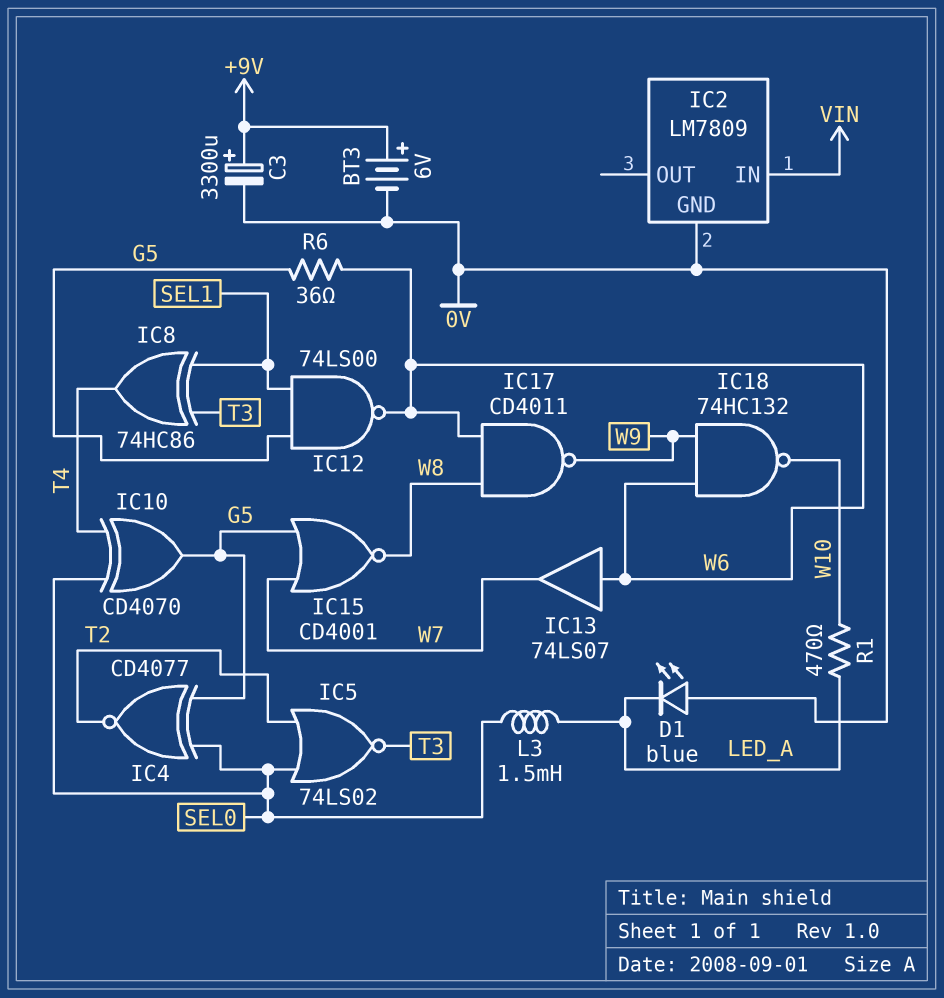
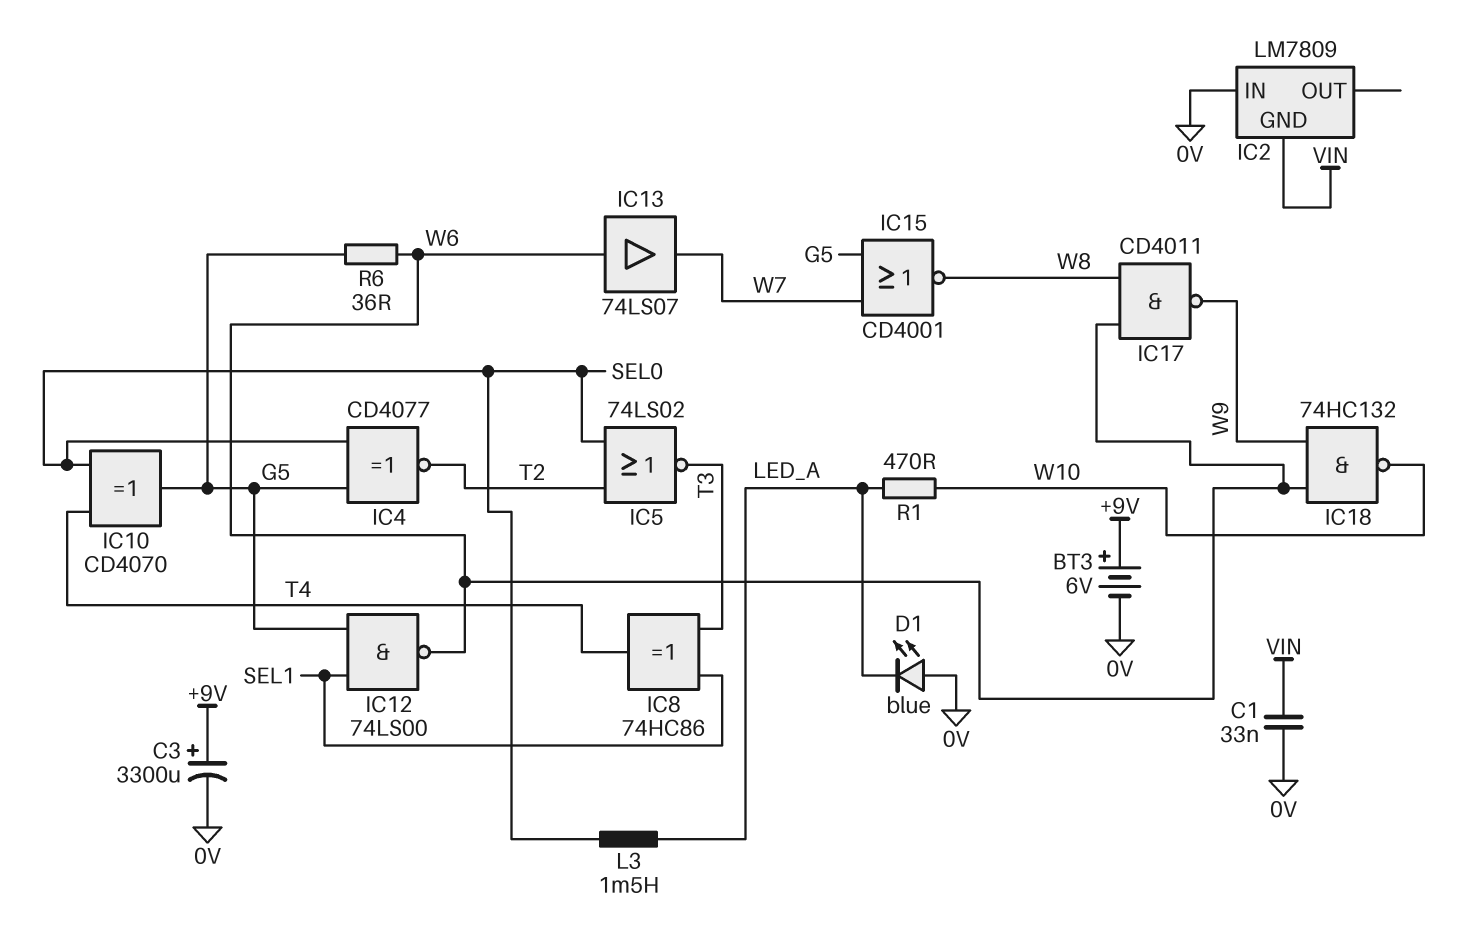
C1: none -> 33nF (0V, VIN)
IC2 pin GND: 0V -> VIN
IC2 pin IN: VIN -> 0V

